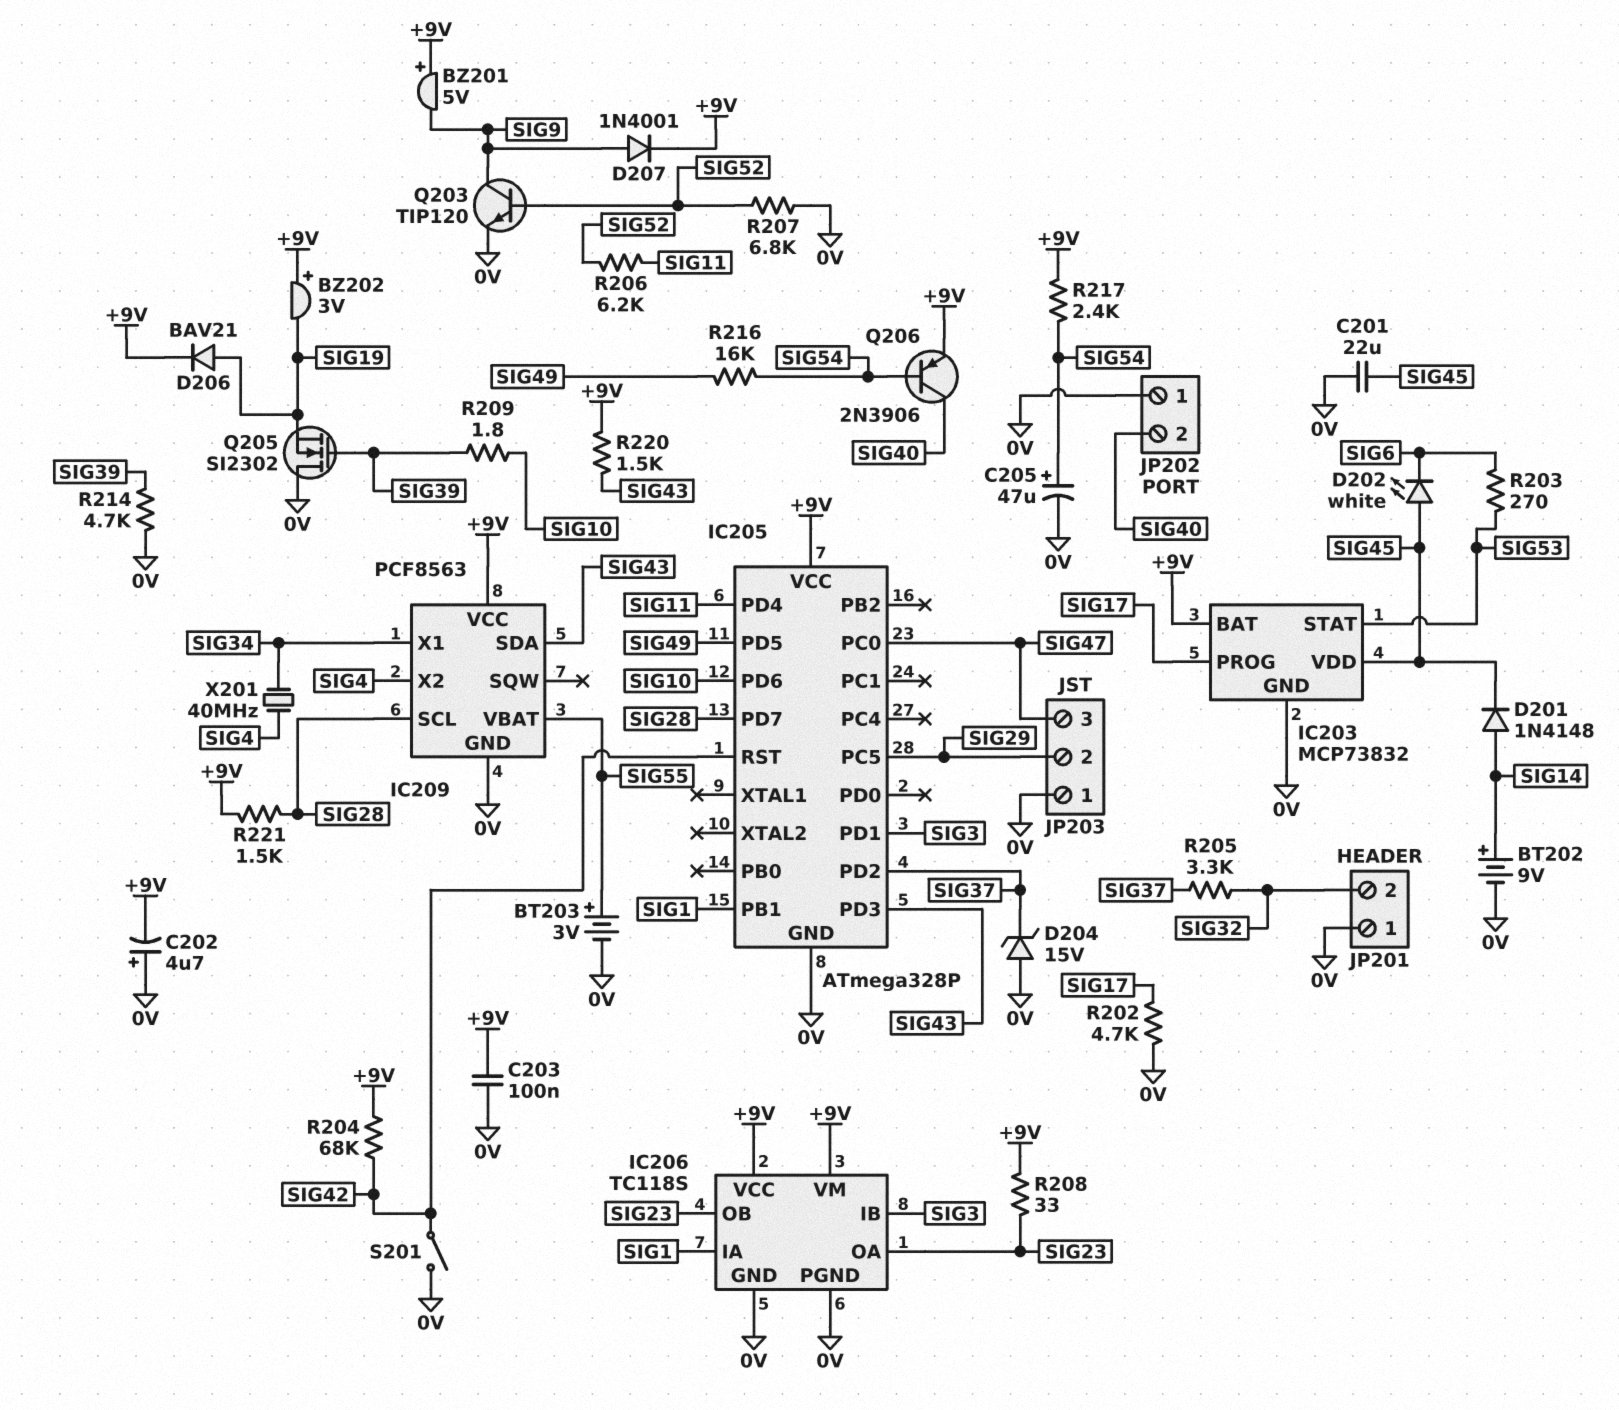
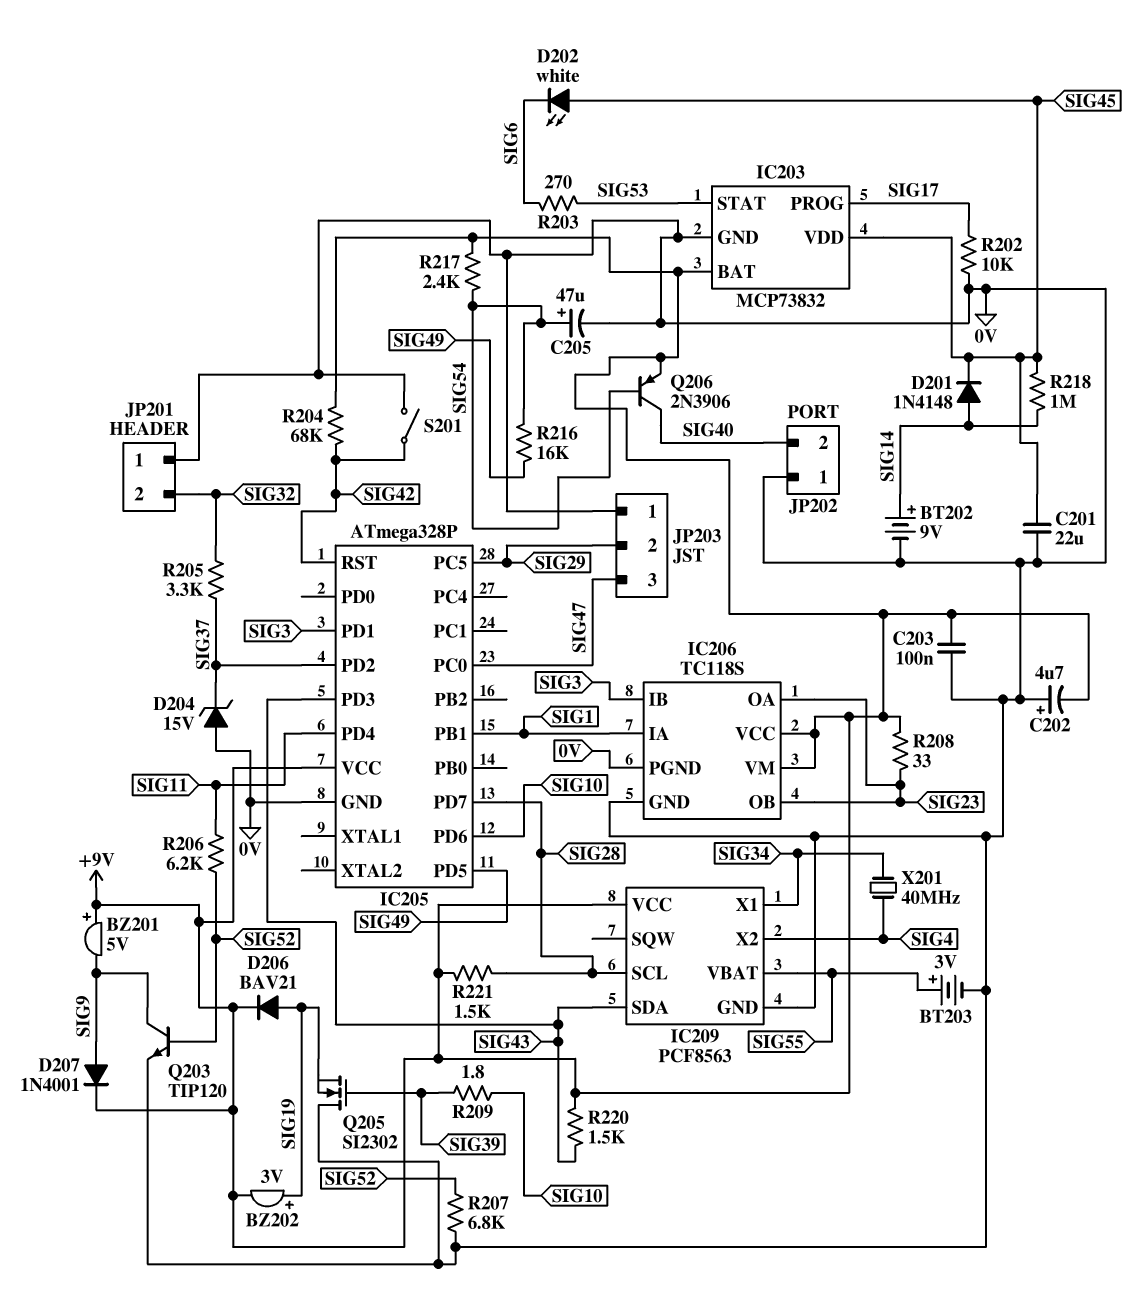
BZ202: buzzer 3V (plus +9V, minus SIG19) -> buzzer 3V (plus SIG19, minus +9V)
R202: 4.7k (0V, SIG17) -> 10k (0V, SIG17)
R214: 4.7k (0V, SIG39) -> none
R218: none -> 1M (SIG14, SIG45)

